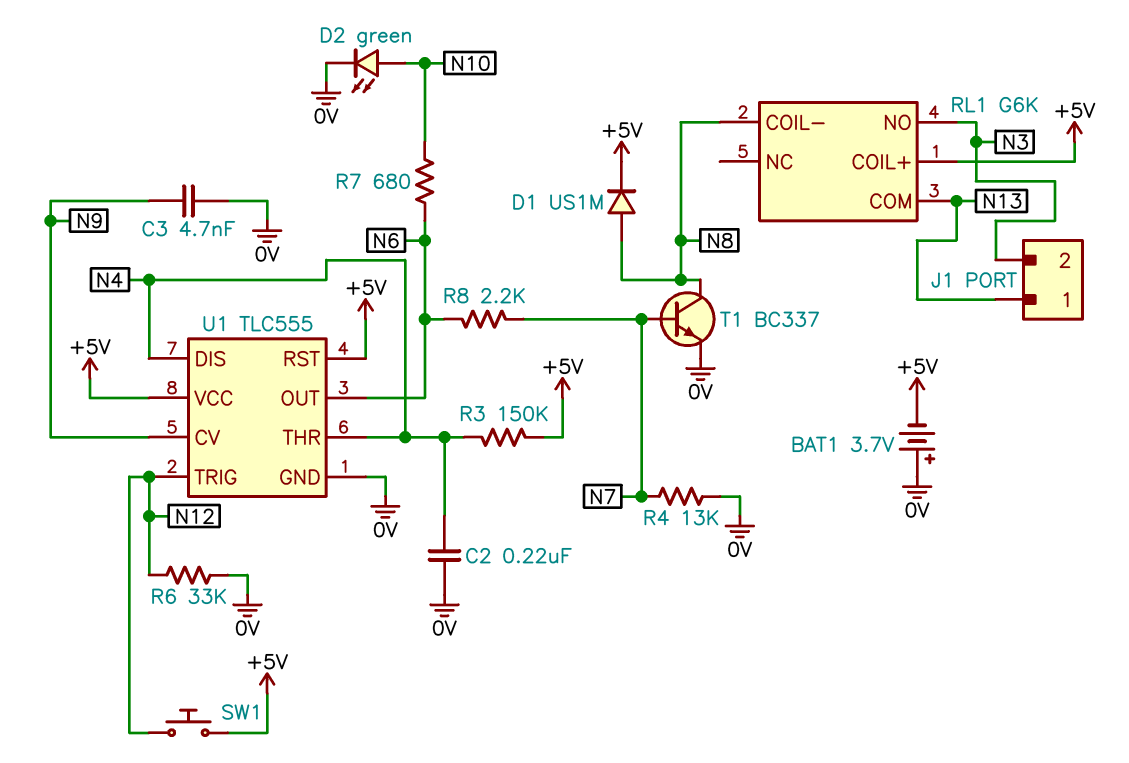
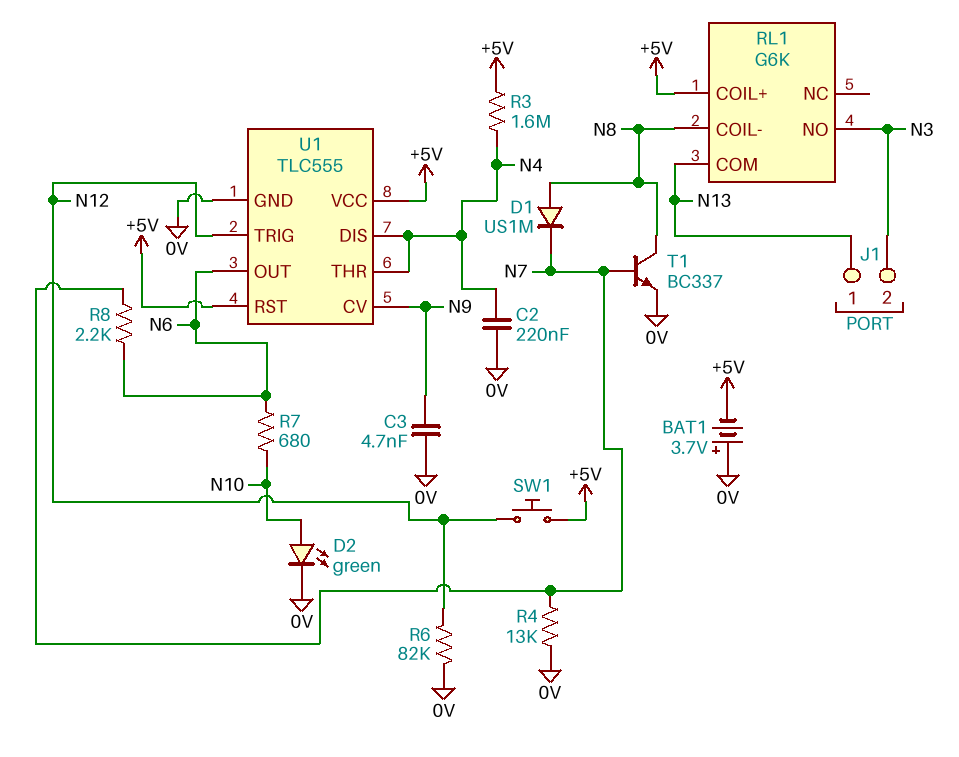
D1: diode US1M (A N8, K +5V) -> diode US1M (A N8, K N7)
R3: 150k (+5V, N4) -> 1.6M (+5V, N4)
R6: 33k (0V, N12) -> 82k (0V, N12)

